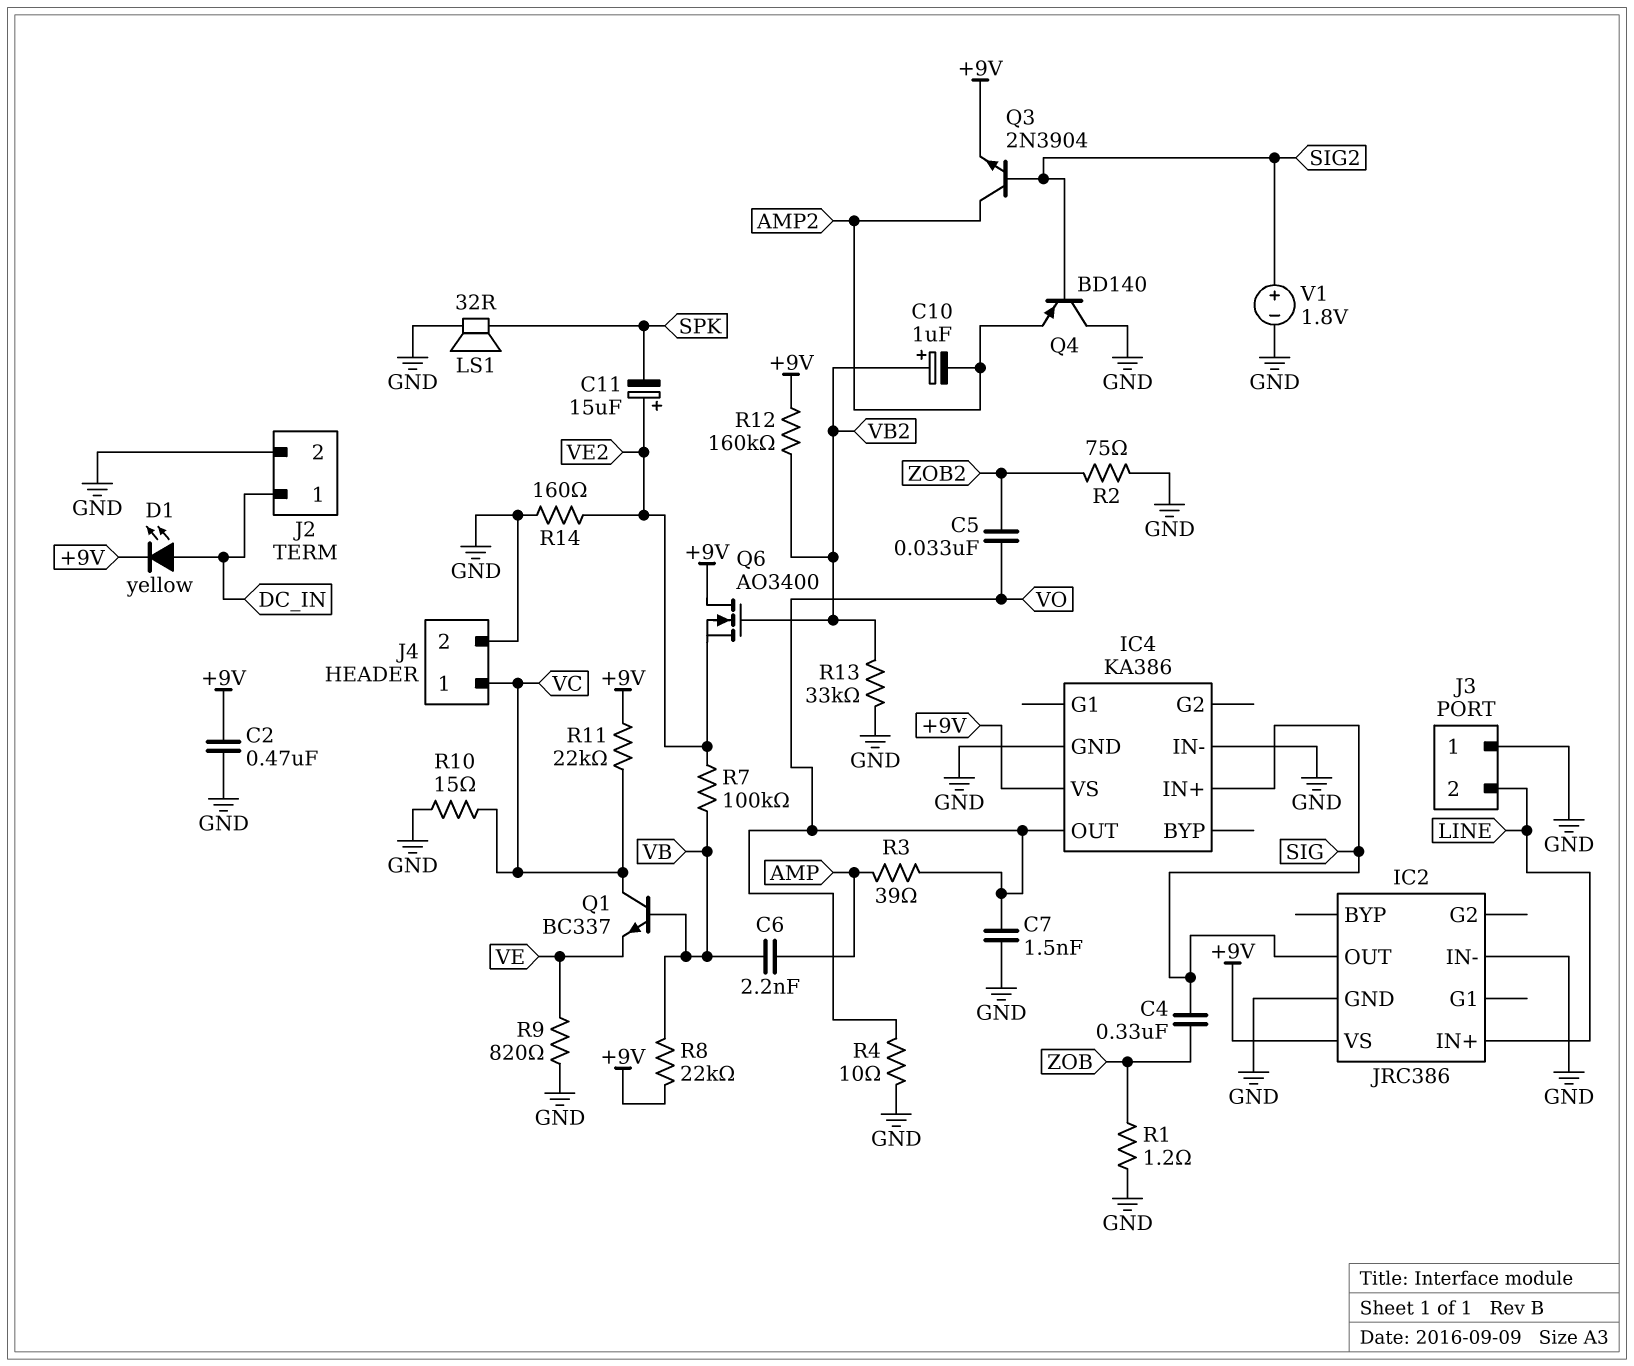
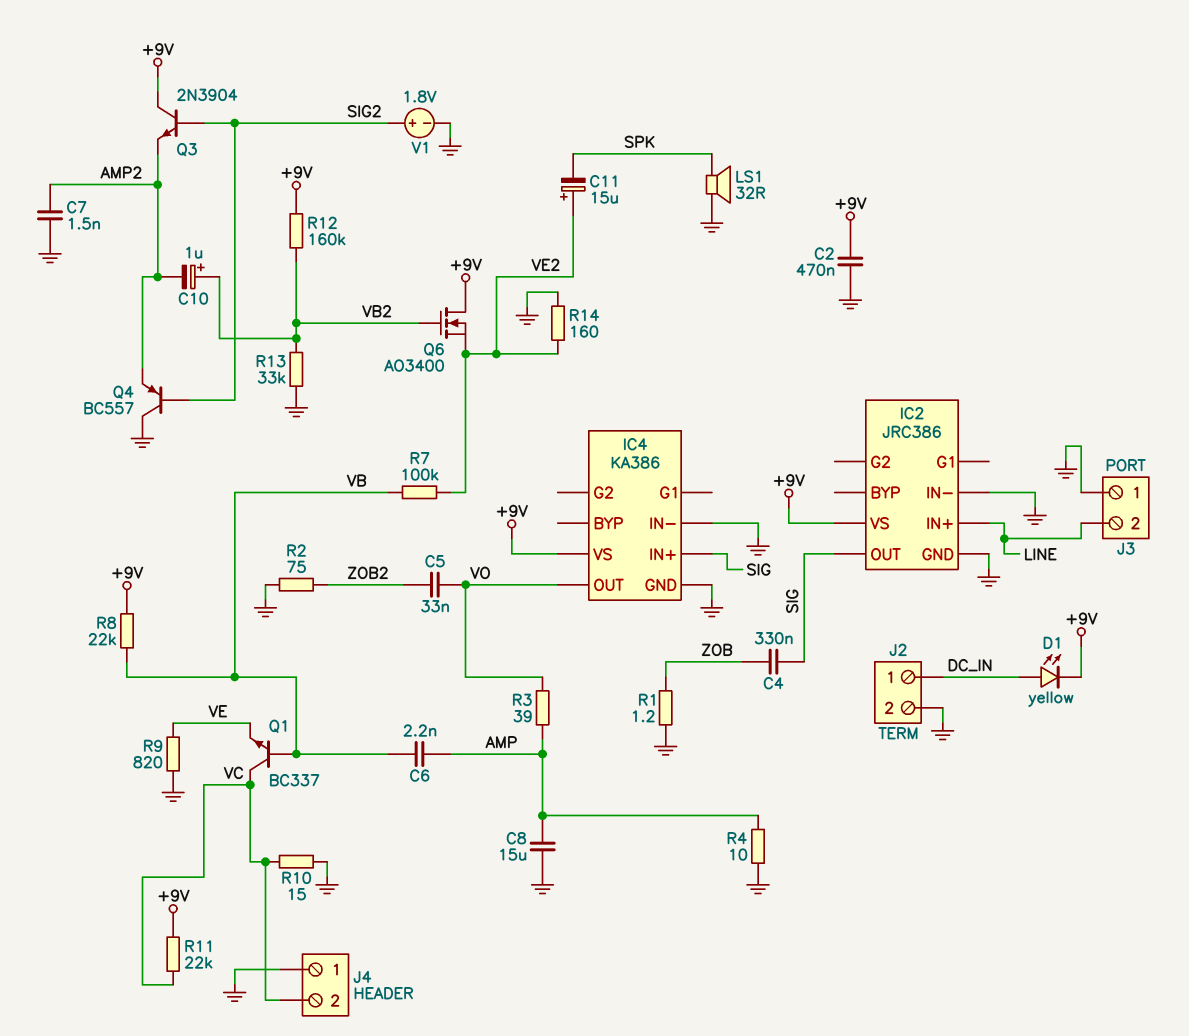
C7: 1.5nF (GND, VO) -> 1.5nF (AMP2, GND)
C8: none -> 15uF (AMP, GND)
J4 pin 1: VC -> GND
J4 pin 2: GND -> VC
Q3: NPN 2N3904 (B SIG2, C AMP2, E +9V) -> NPN 2N3904 (B SIG2, C +9V, E AMP2)
Q4: PNP BD140 (B SIG2, C GND, E AMP2) -> PNP BC557 (B SIG2, C GND, E AMP2)
R4: 10 (GND, VO) -> 10 (AMP, GND)

